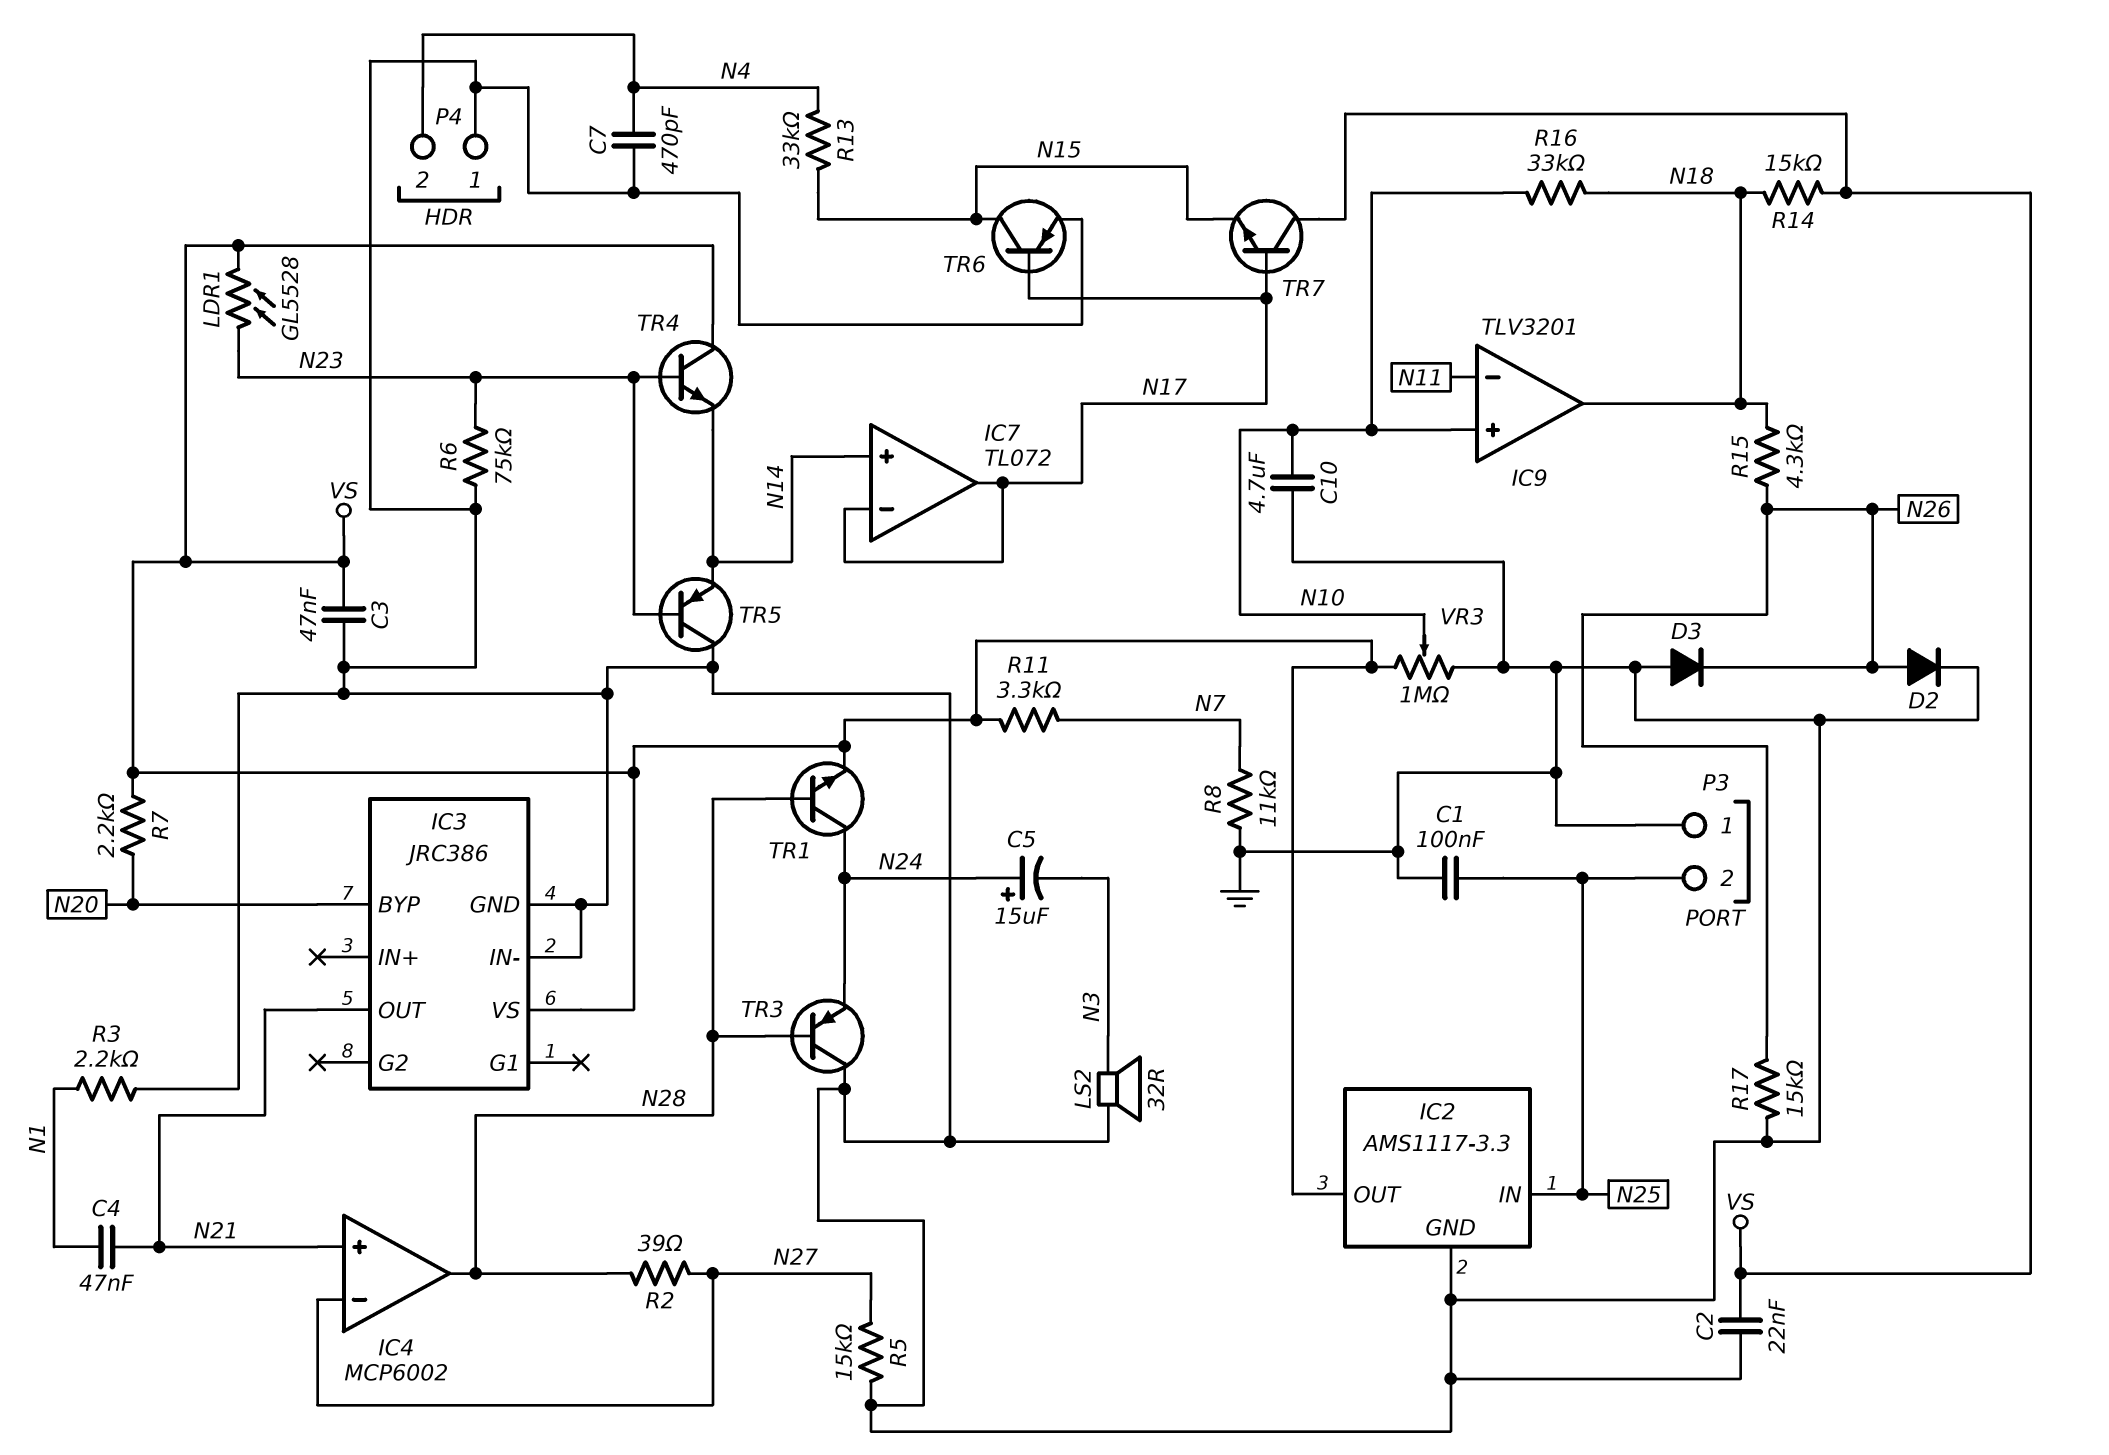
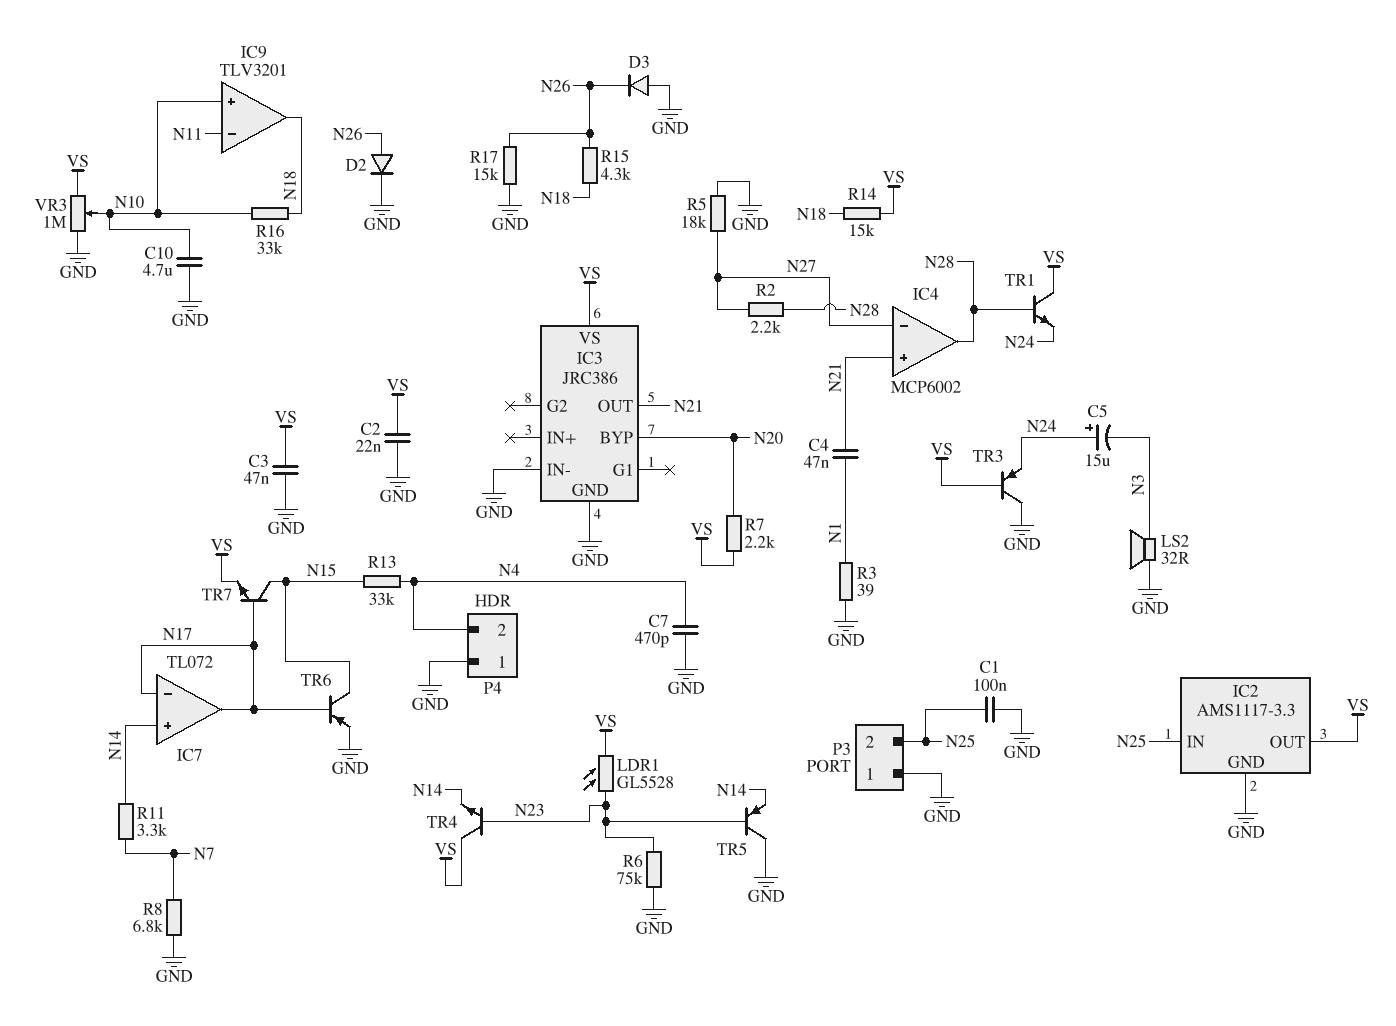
R2: 39 (N27, N28) -> 2.2k (N27, N28)
R3: 2.2k (GND, N1) -> 39 (GND, N1)
R5: 15k (GND, N27) -> 18k (GND, N27)
R8: 11k (GND, N7) -> 6.8k (GND, N7)
R11: 3.3k (N7, VS) -> 3.3k (N7, N14)
TR1: NPN (B N28, C N24, E VS) -> NPN (B N28, C VS, E N24)
TR3: PNP (B N28, C GND, E N24) -> PNP (B VS, C GND, E N24)
TR7: NPN (B N17, C VS, E N15) -> NPN (B N17, C N15, E VS)

